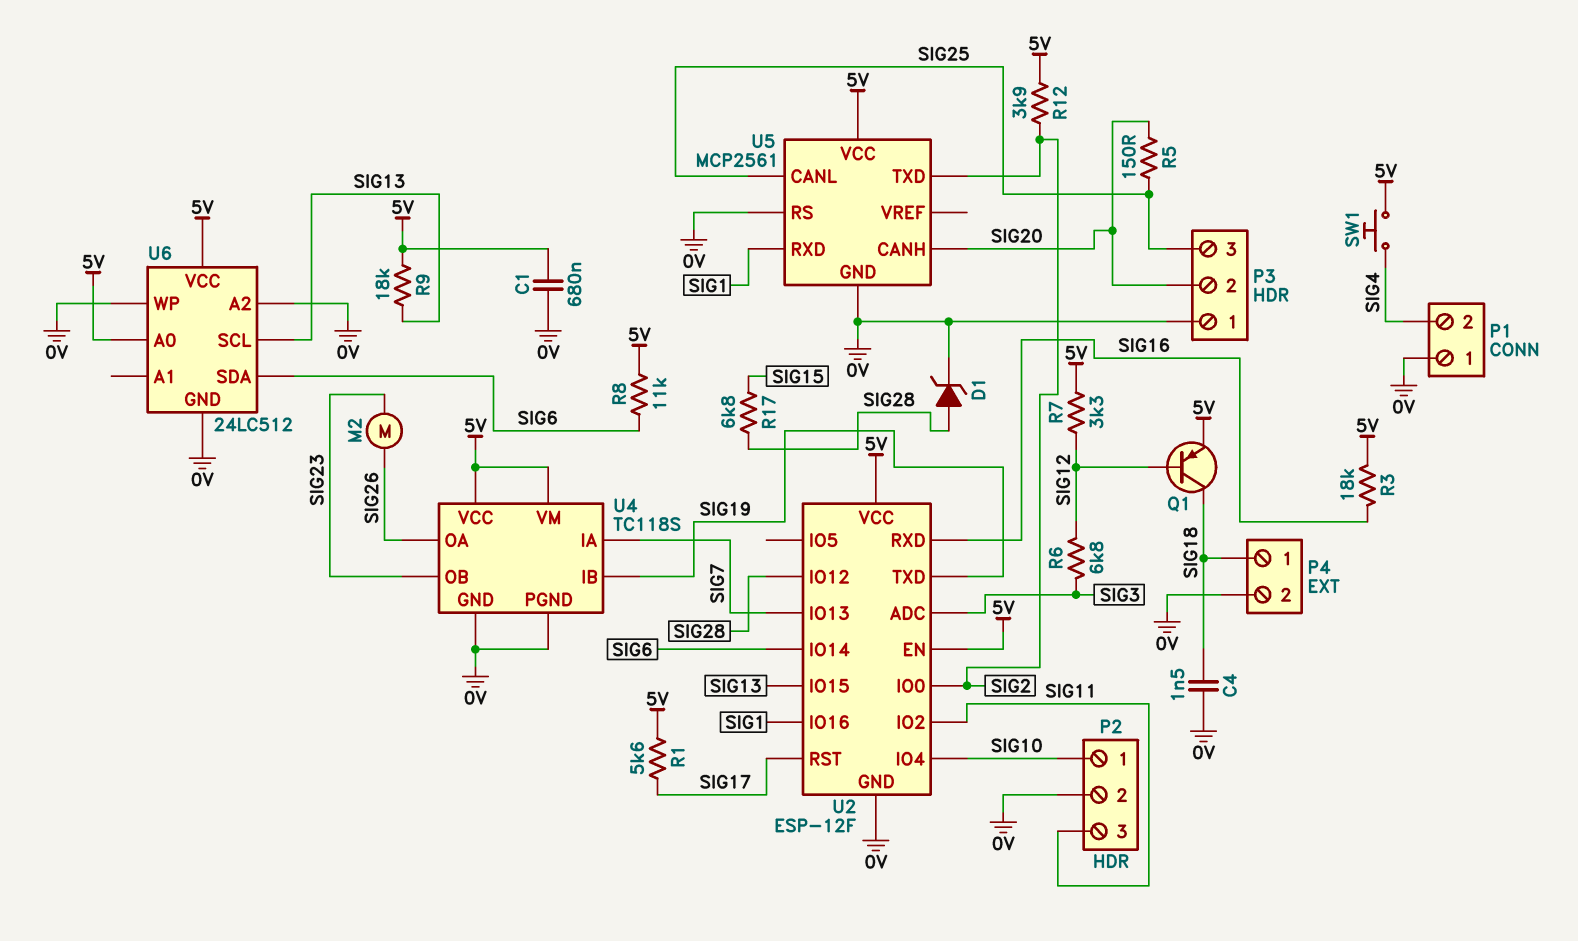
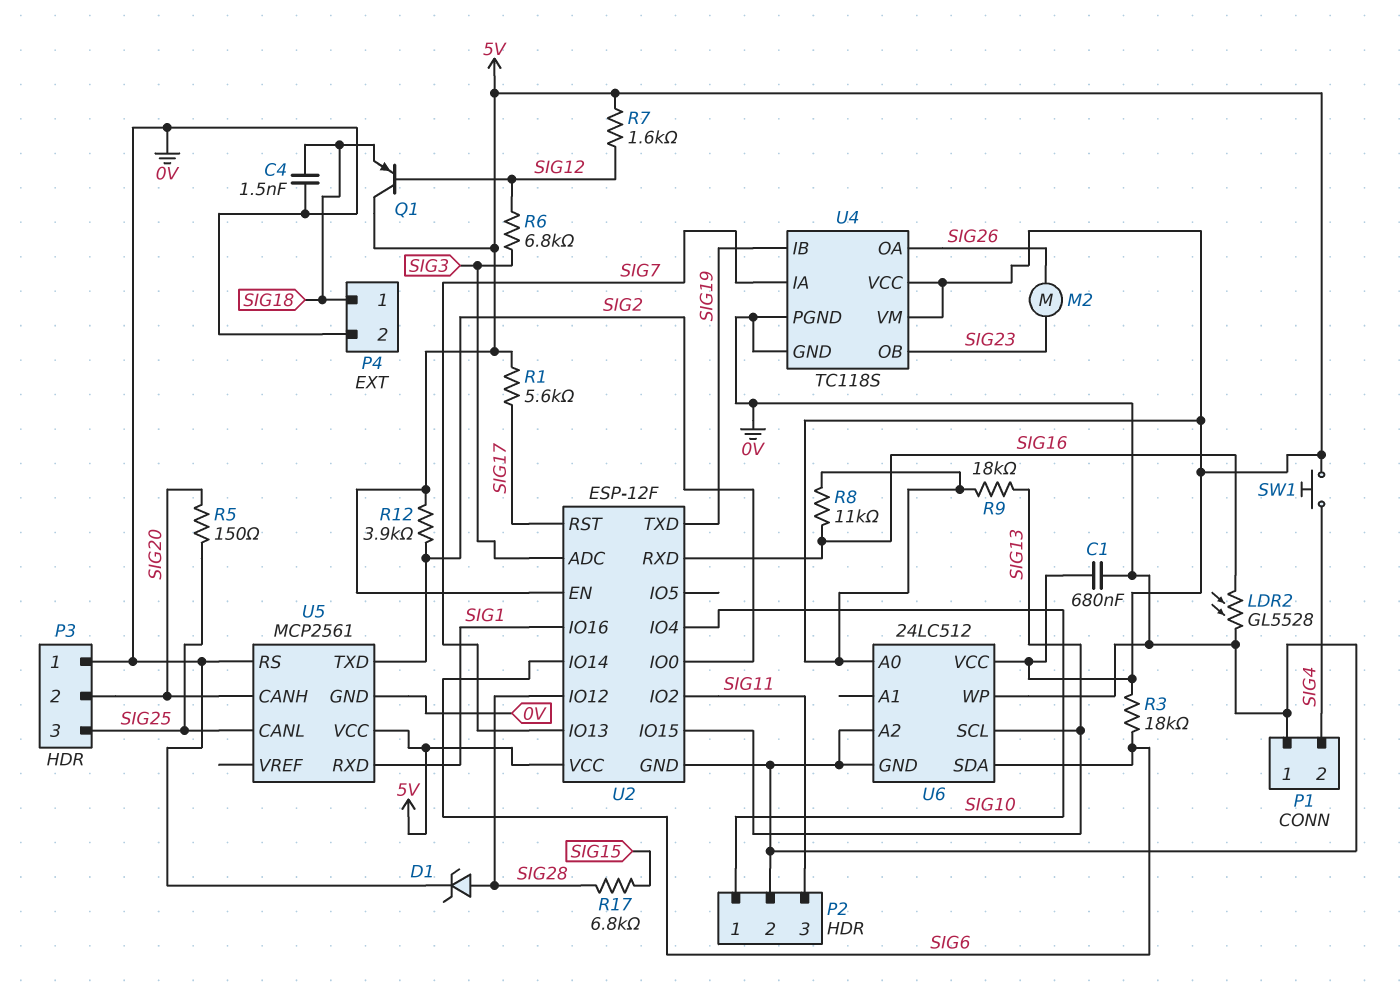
LDR2: none -> GL5528 (0V, SIG16)
Q1: PNP (B SIG12, C SIG18, E 5V) -> PNP (B SIG12, C 5V, E SIG18)
R3: 18k (5V, SIG16) -> 18k (5V, SIG6)
R7: 3.3k (5V, SIG12) -> 1.6k (5V, SIG12)
R8: 11k (5V, SIG6) -> 11k (5V, SIG16)

